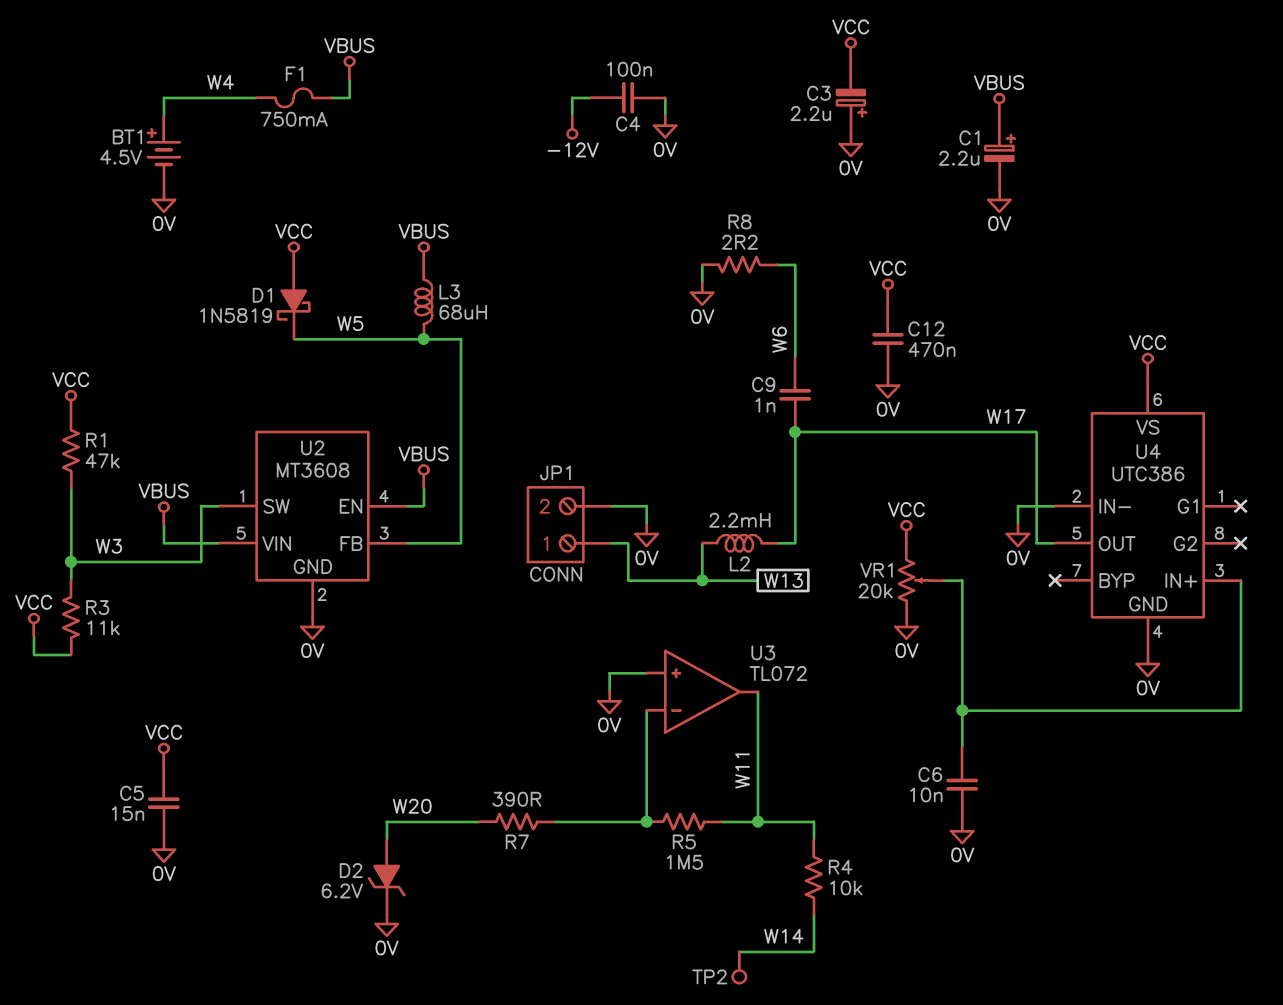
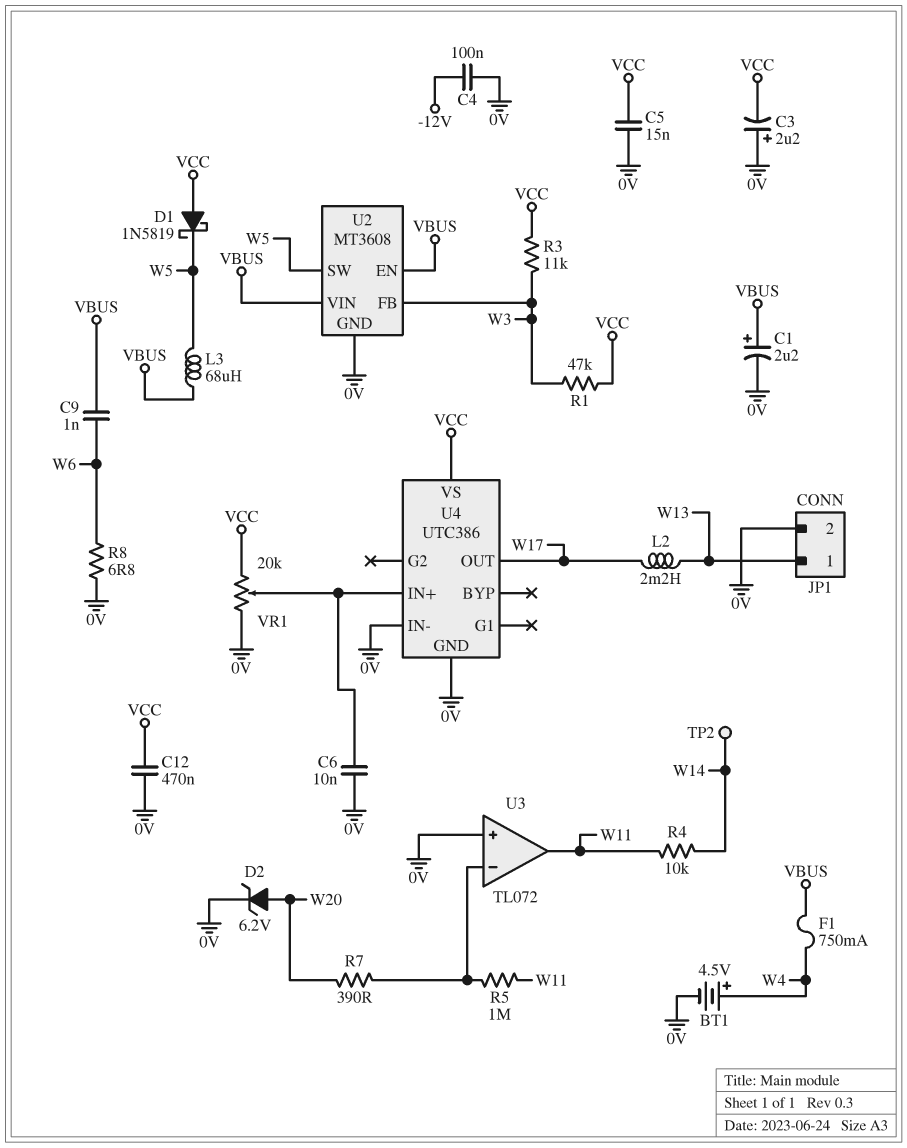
C9: 1nF (W6, W17) -> 1nF (VBUS, W6)
R5: 1.5M (U3/in-, W11) -> 1M (U3/in-, W11)
R8: 2.2 (0V, W6) -> 6.8 (0V, W6)
U2 pin FB: W5 -> W3
U2 pin SW: W3 -> W5

